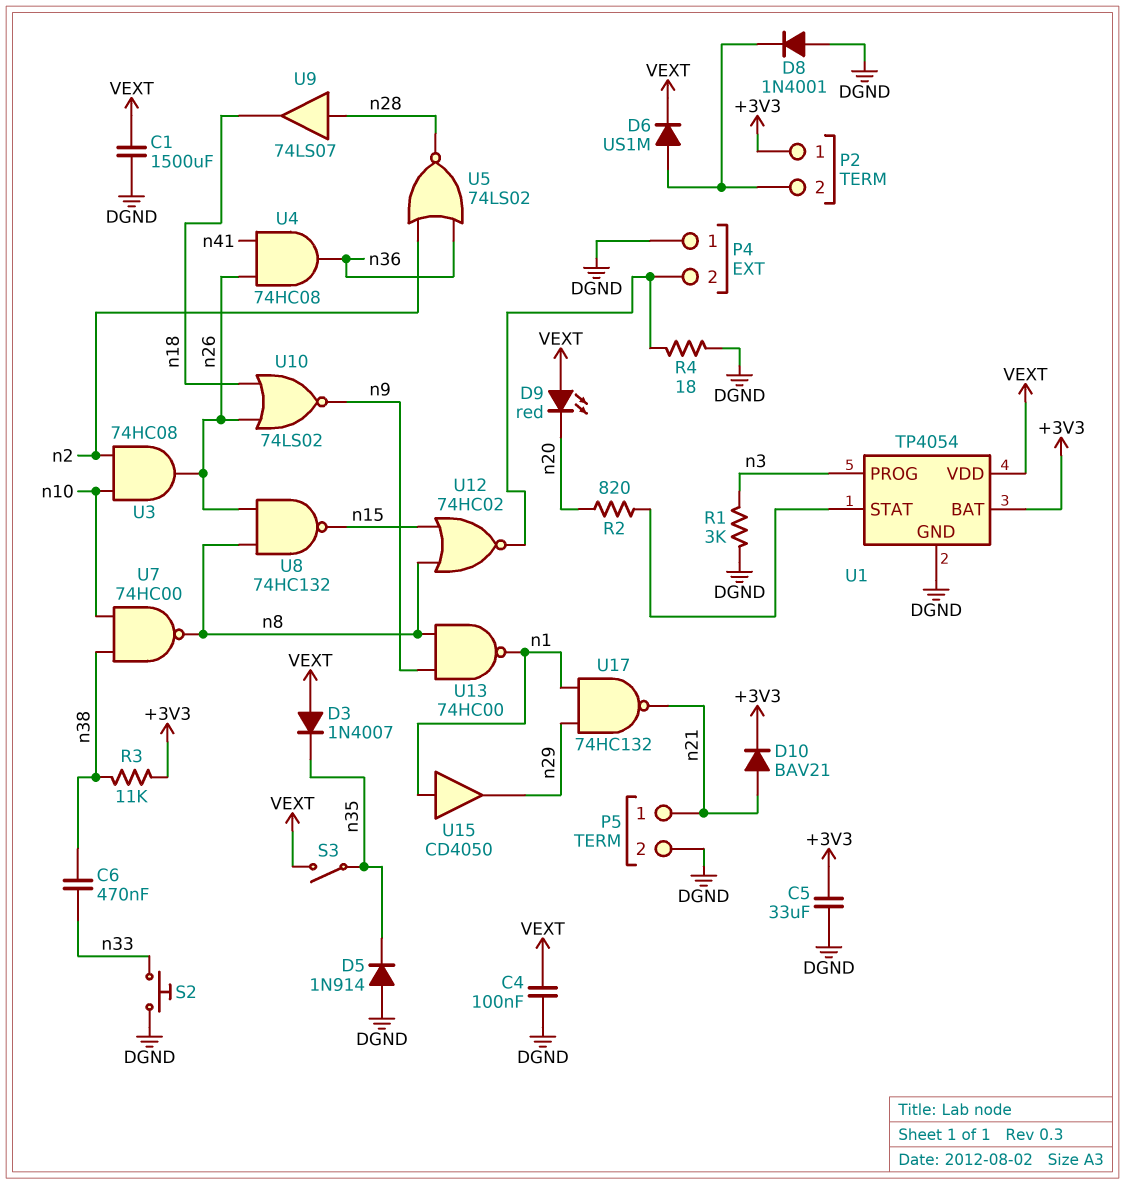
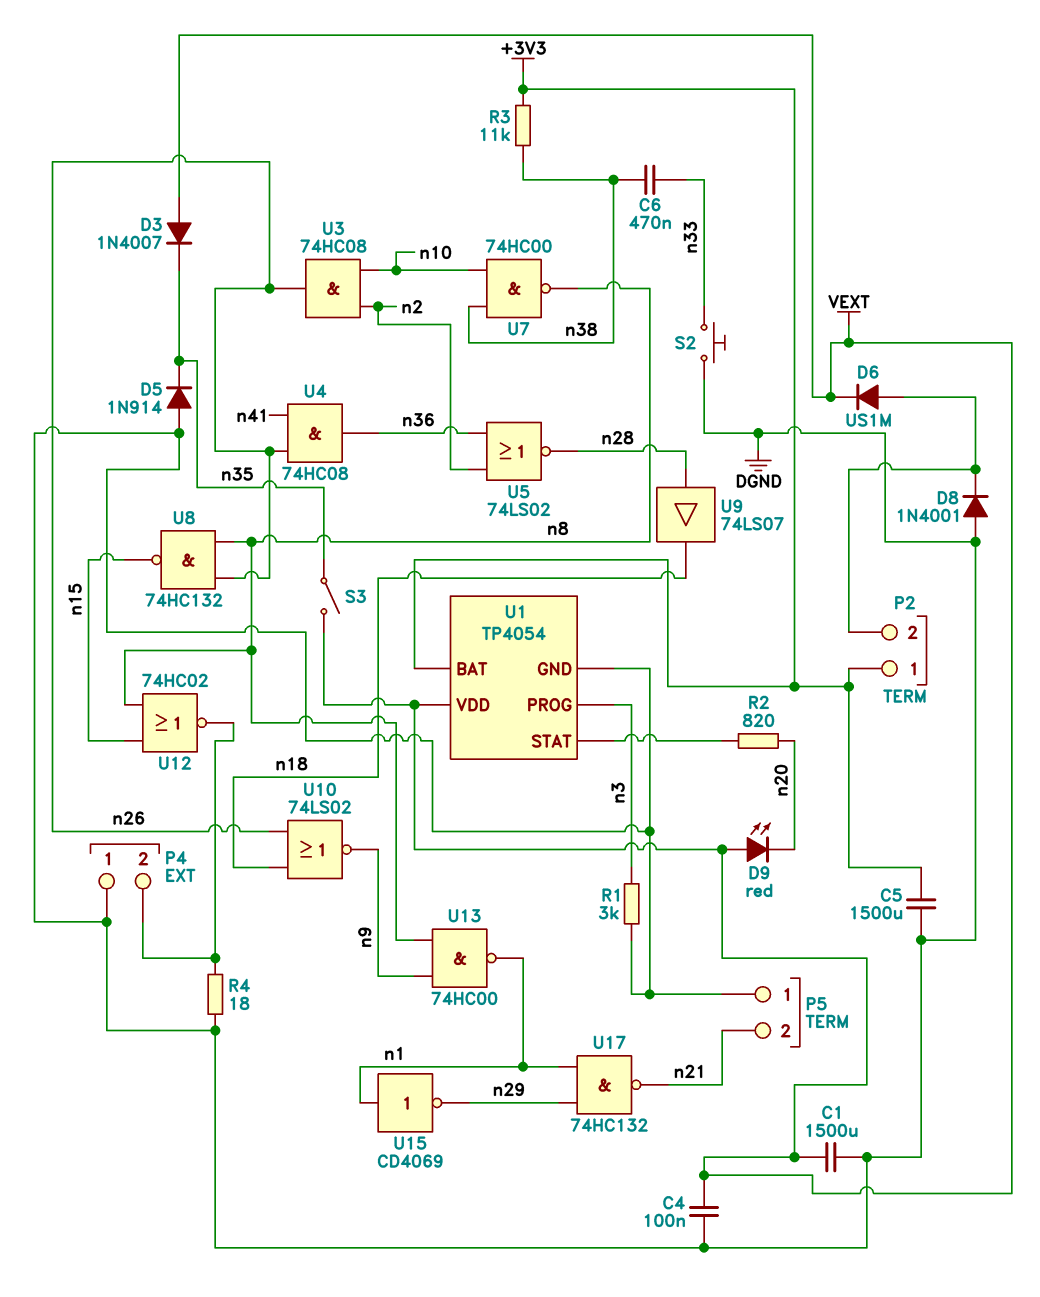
C5: 33uF (+3V3, DGND) -> 1500uF (+3V3, DGND)
D10: diode BAV21 (A n21, K +3V3) -> none
P5 pin 1: n21 -> DGND
P5 pin 2: DGND -> n21
U15: buffer CD4050 (in n1, out n29) -> NOT CD4069 (in n1, out n29)

